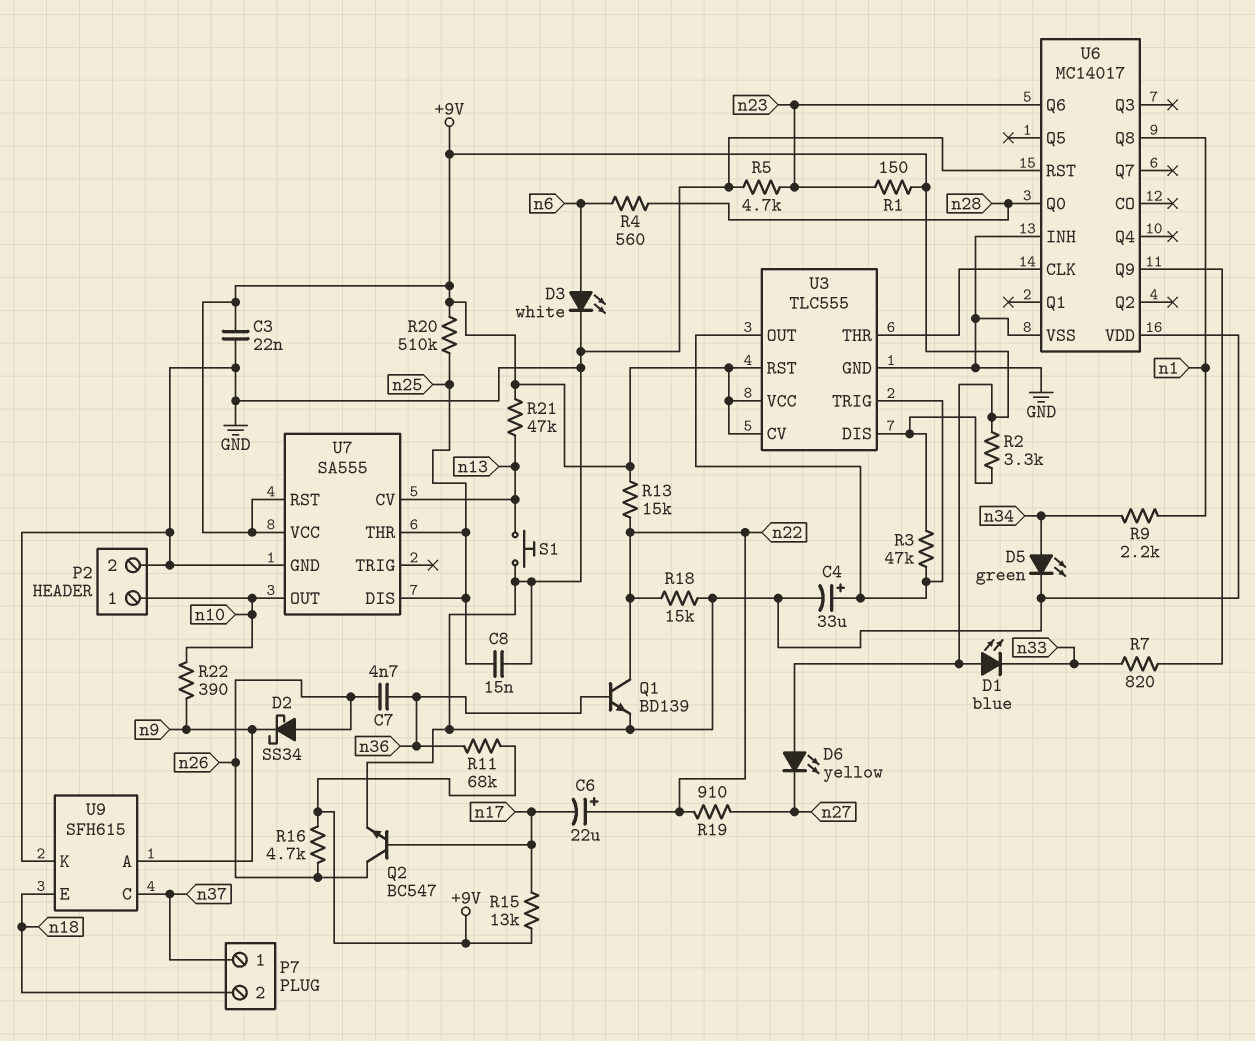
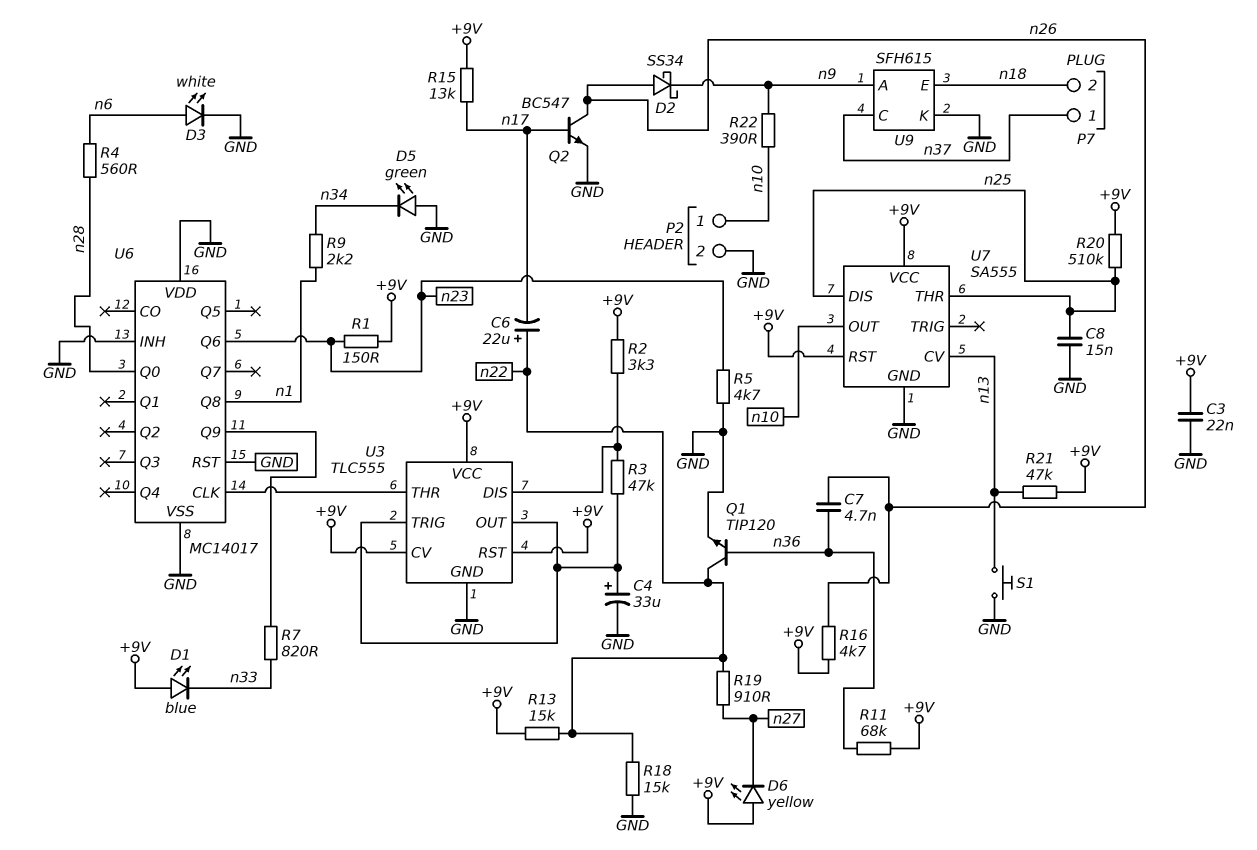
D5: LED green (A n34, K GND) -> LED green (A GND, K n34)
Q1: NPN BD139 (B n36, C n22, E GND) -> NPN TIP120 (B n36, C n22, E GND)

